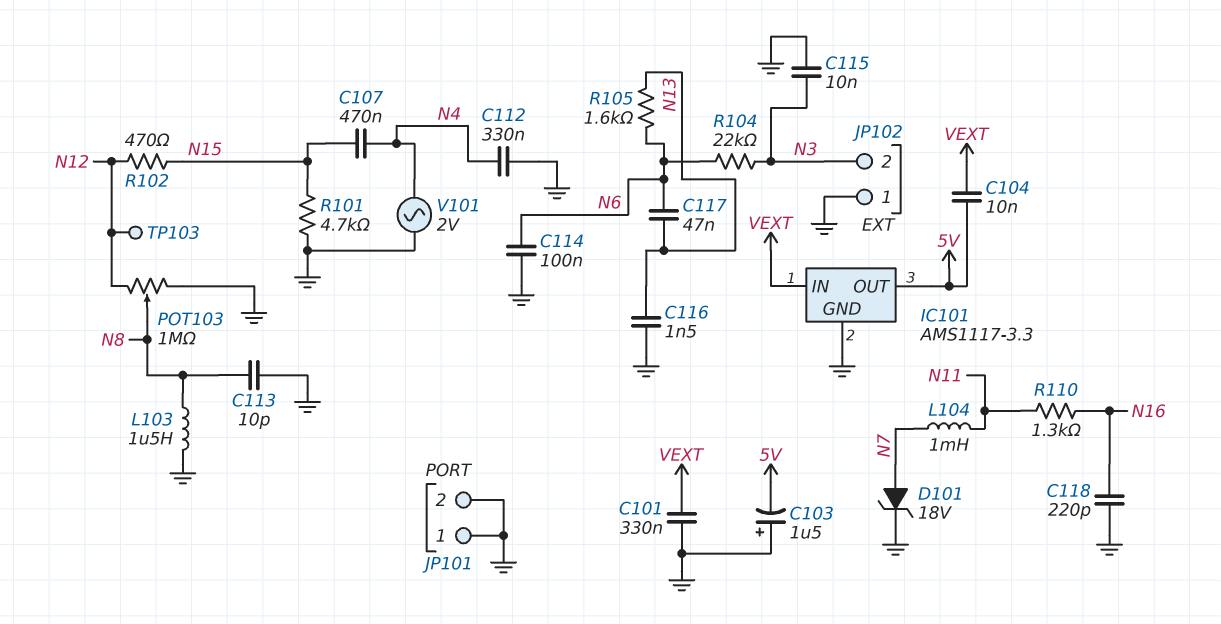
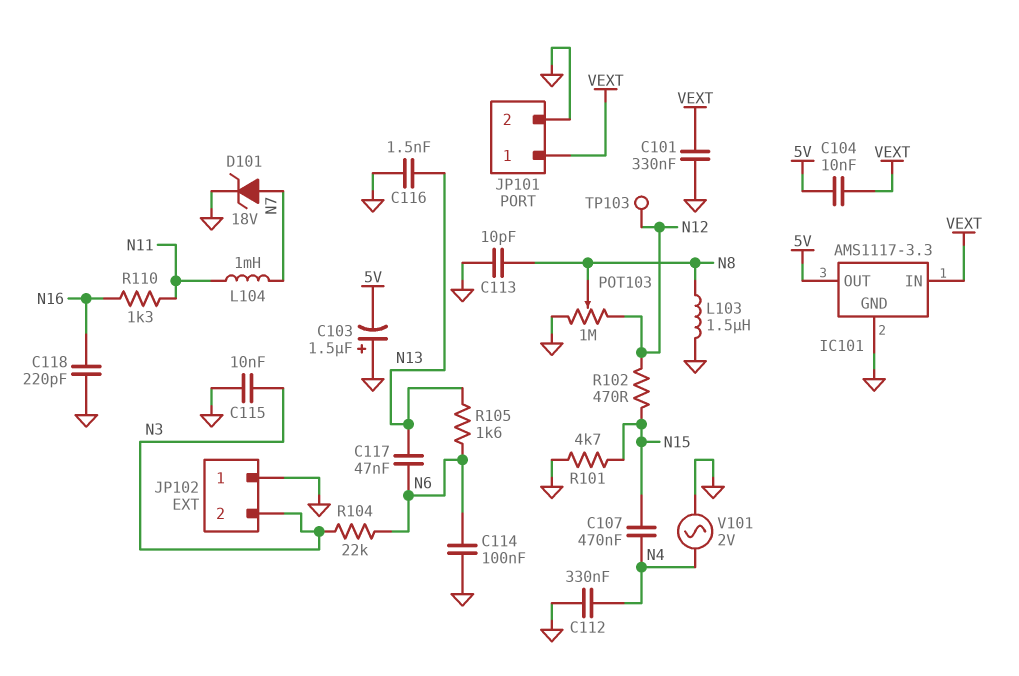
JP101 pin 1: GND -> VEXT

